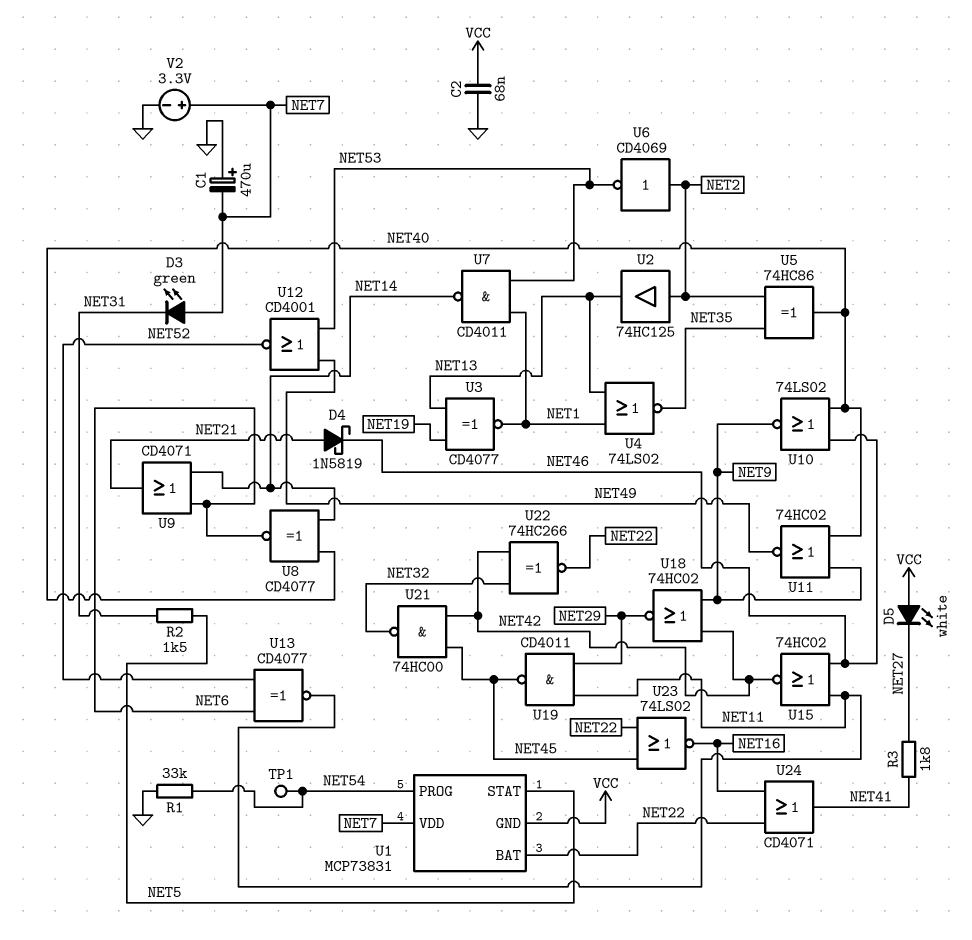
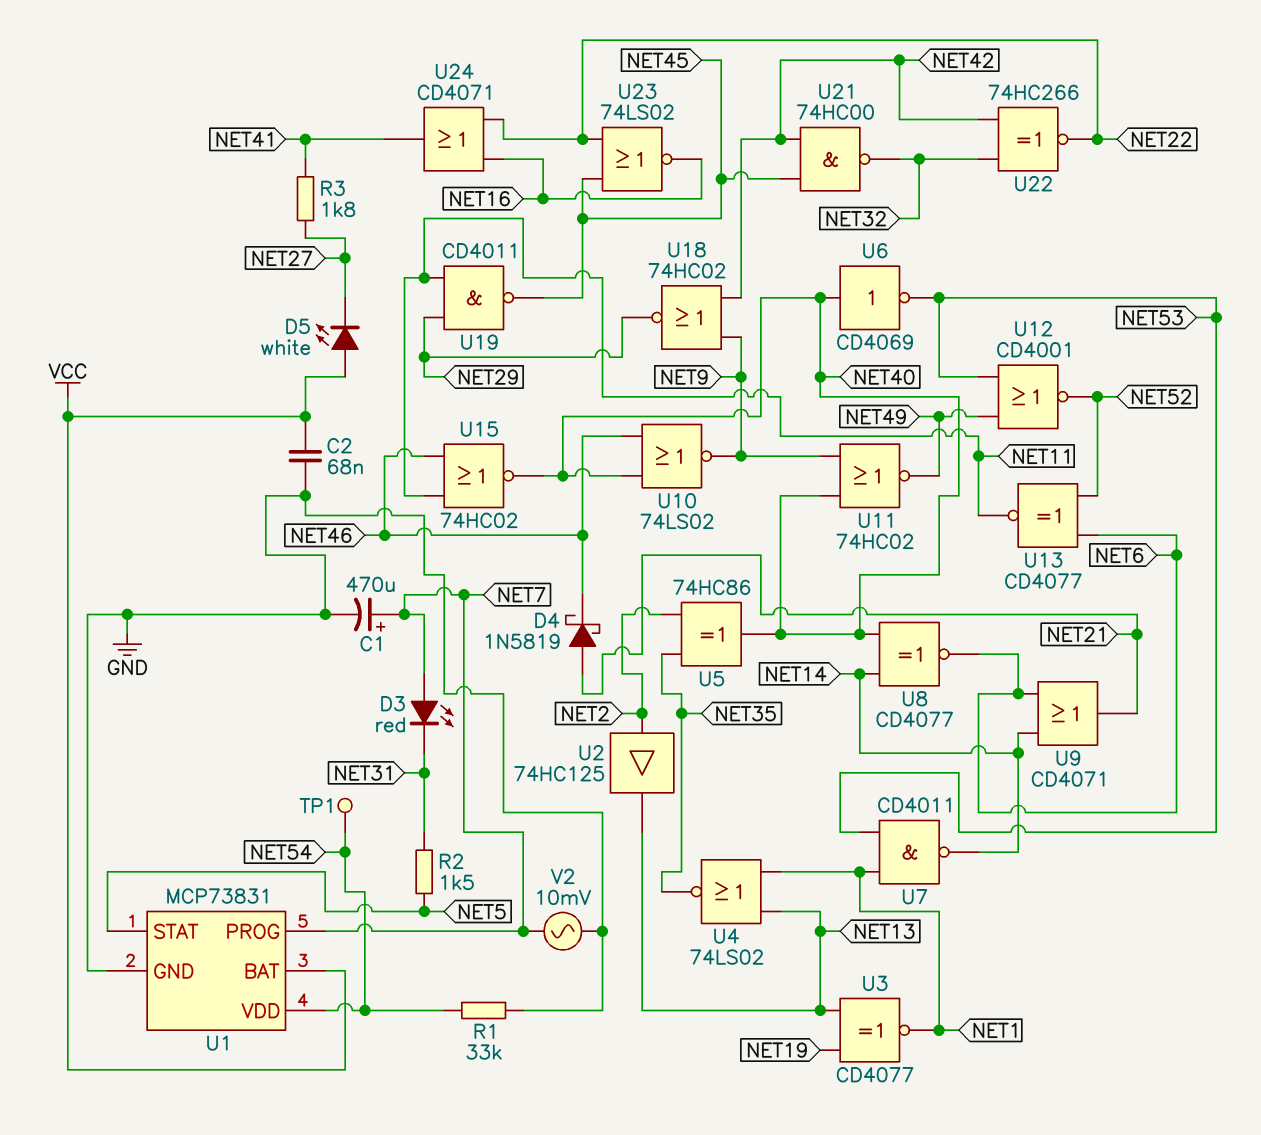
C1: 470uF (plus GND, minus NET7) -> 470uF (plus NET7, minus GND)
D3: LED green (A NET7, K NET31) -> LED red (A NET7, K NET31)
U1 pin BAT: NET22 -> VCC
U1 pin GND: VCC -> GND
U1 pin PROG: NET54 -> NET7
U1 pin VDD: NET7 -> NET54
U6: NOT CD4069 (in NET2, out NET53) -> NOT CD4069 (in NET40, out NET53)
U15: NOR 74HC02 (in NET11, in NET46, out NET42) -> NOR 74HC02 (in NET11, in NET46, out NET40)
V2: 3.3V (plus NET7, minus GND) -> AC 10mV (GND, NET7)

